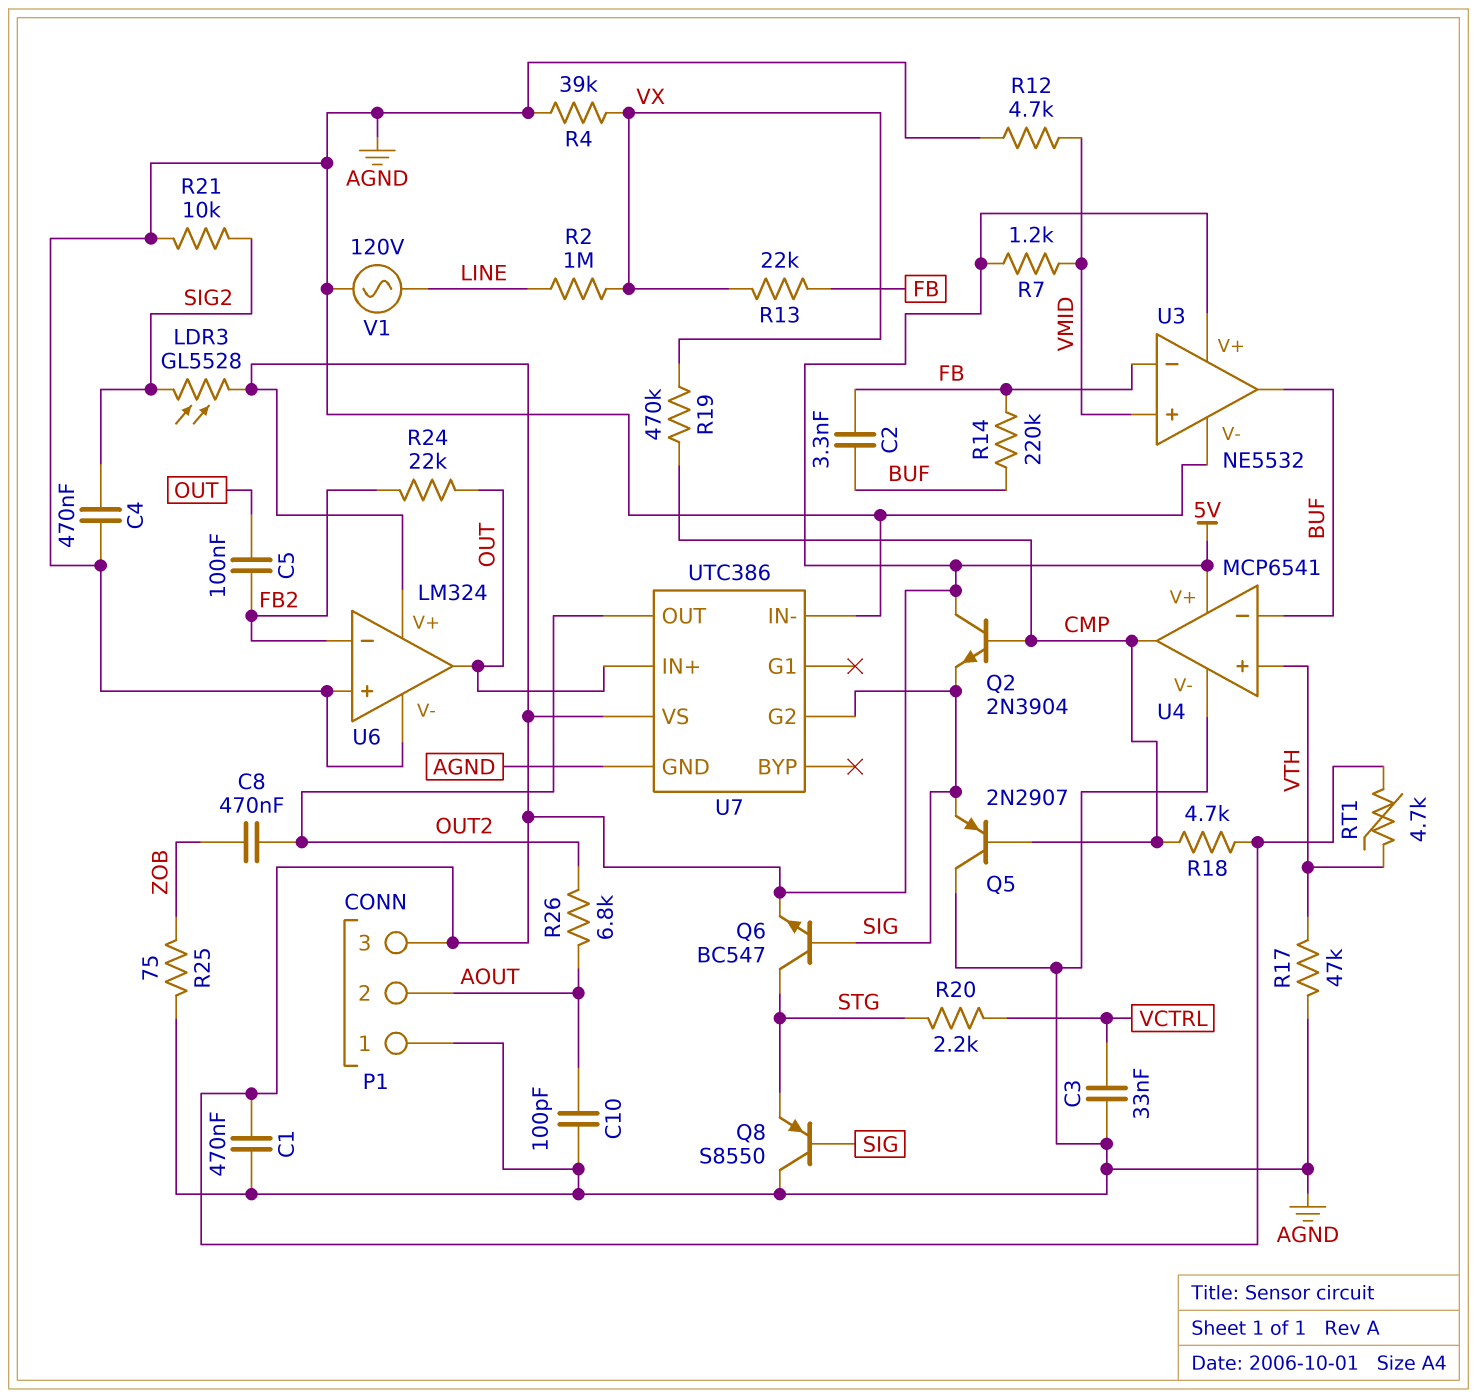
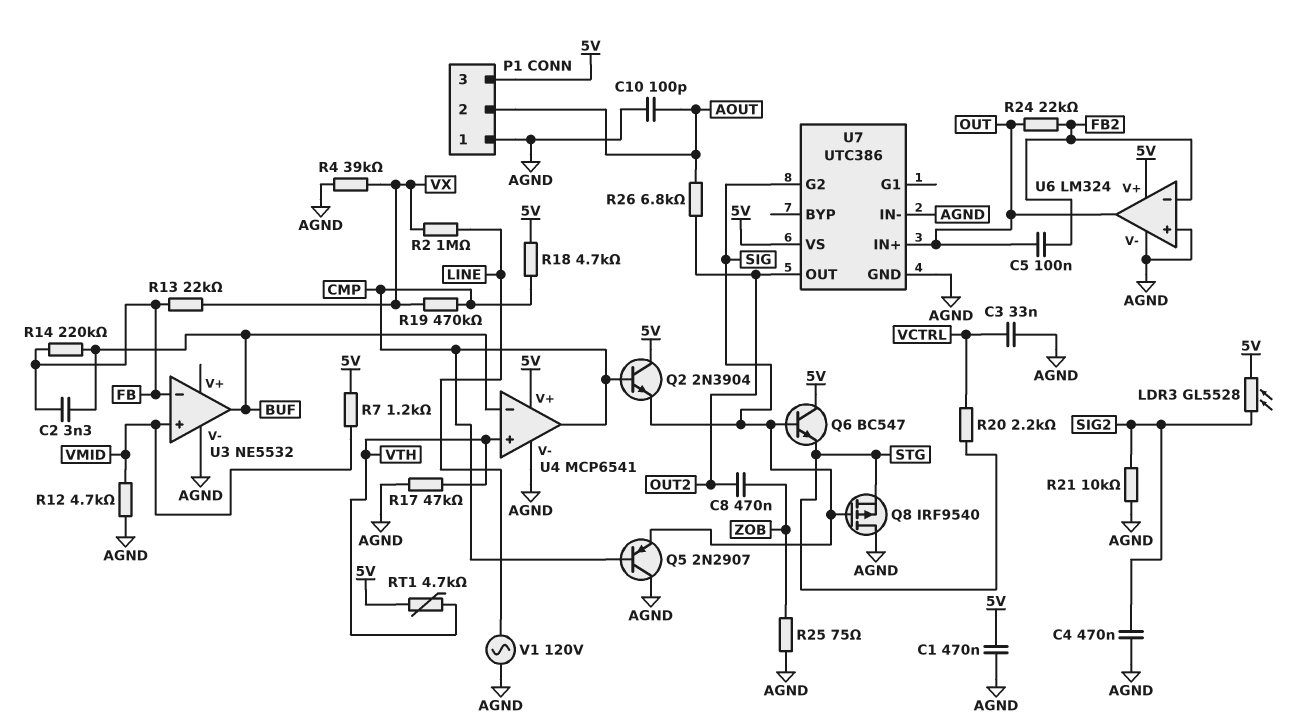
Q6: NPN BC547 (B SIG, C STG, E 5V) -> NPN BC547 (B SIG, C 5V, E STG)
Q8: PNP S8550 (B SIG, C AGND, E STG) -> PMOS IRF9540 (G SIG, D AGND, S STG)
U3 pin V+: 5V -> none

